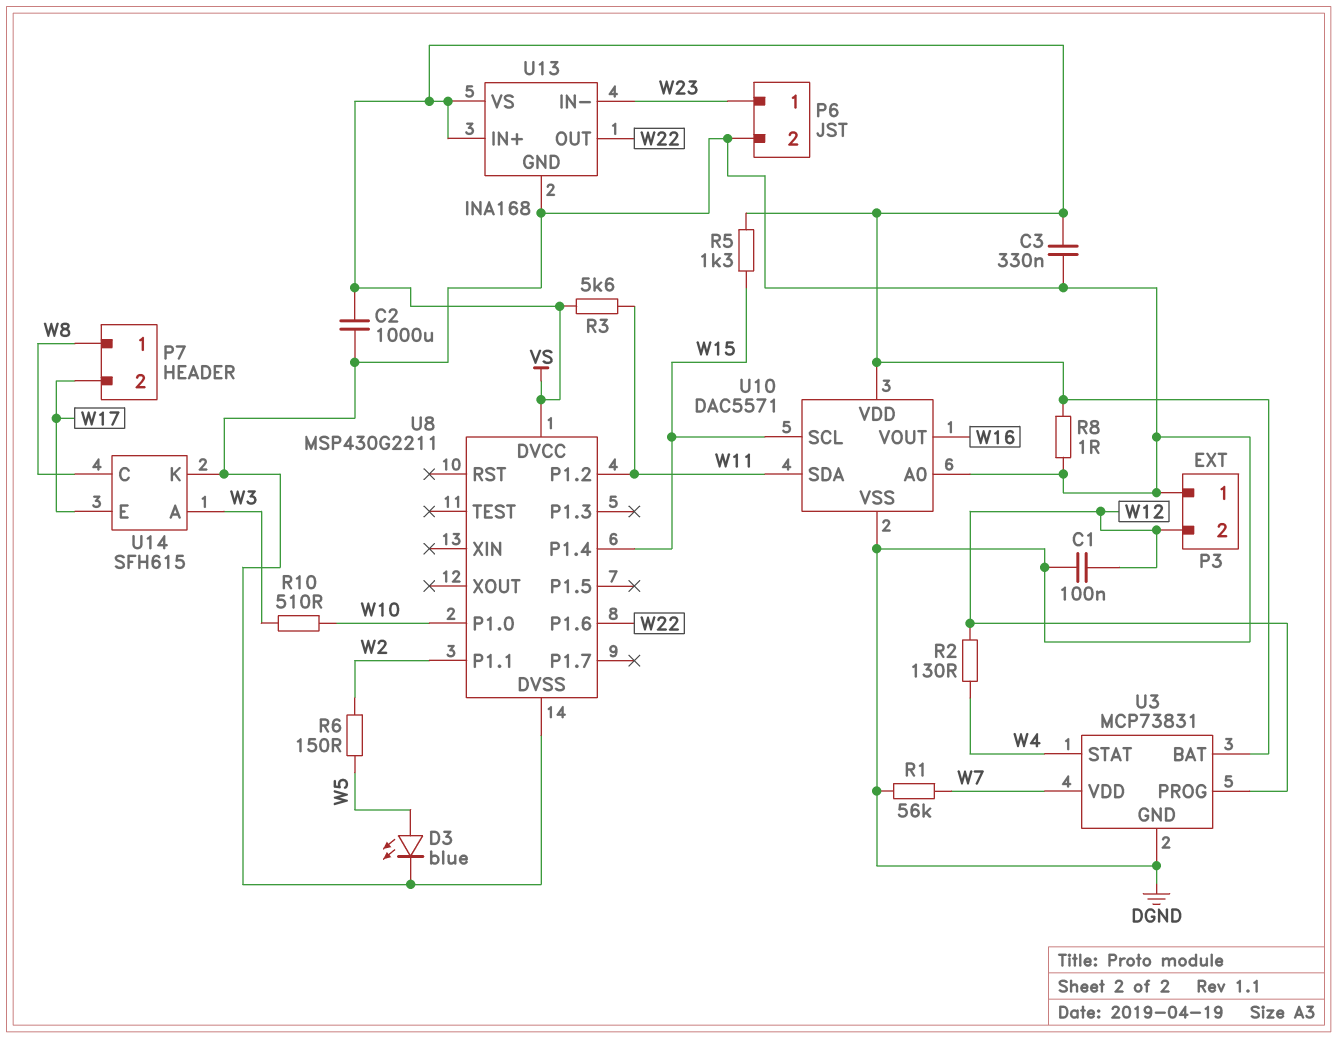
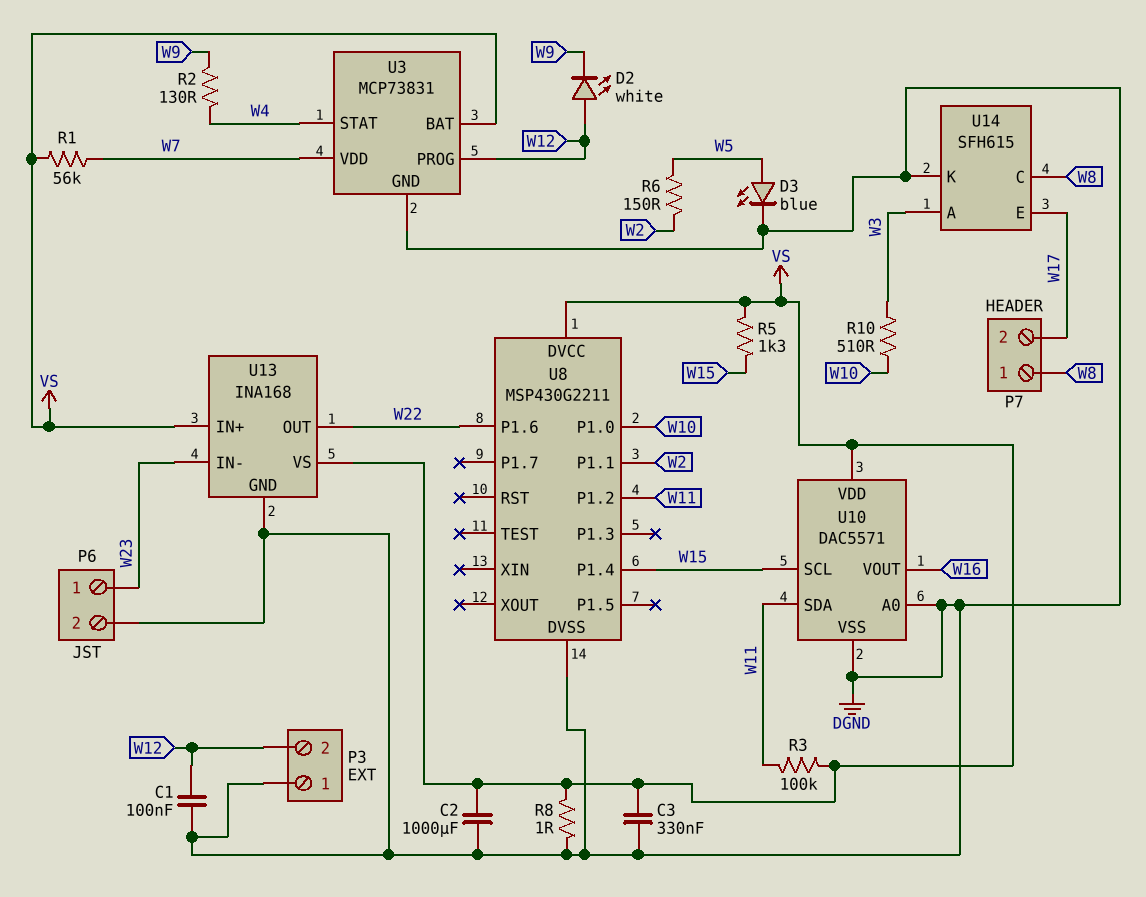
D2: none -> LED white (A W12, K W9)
R1: 56k (DGND, W7) -> 56k (VS, W7)
R2: 130 (W4, W12) -> 130 (W4, W9)
R3: 5.6k (VS, W11) -> 100k (VS, W11)

